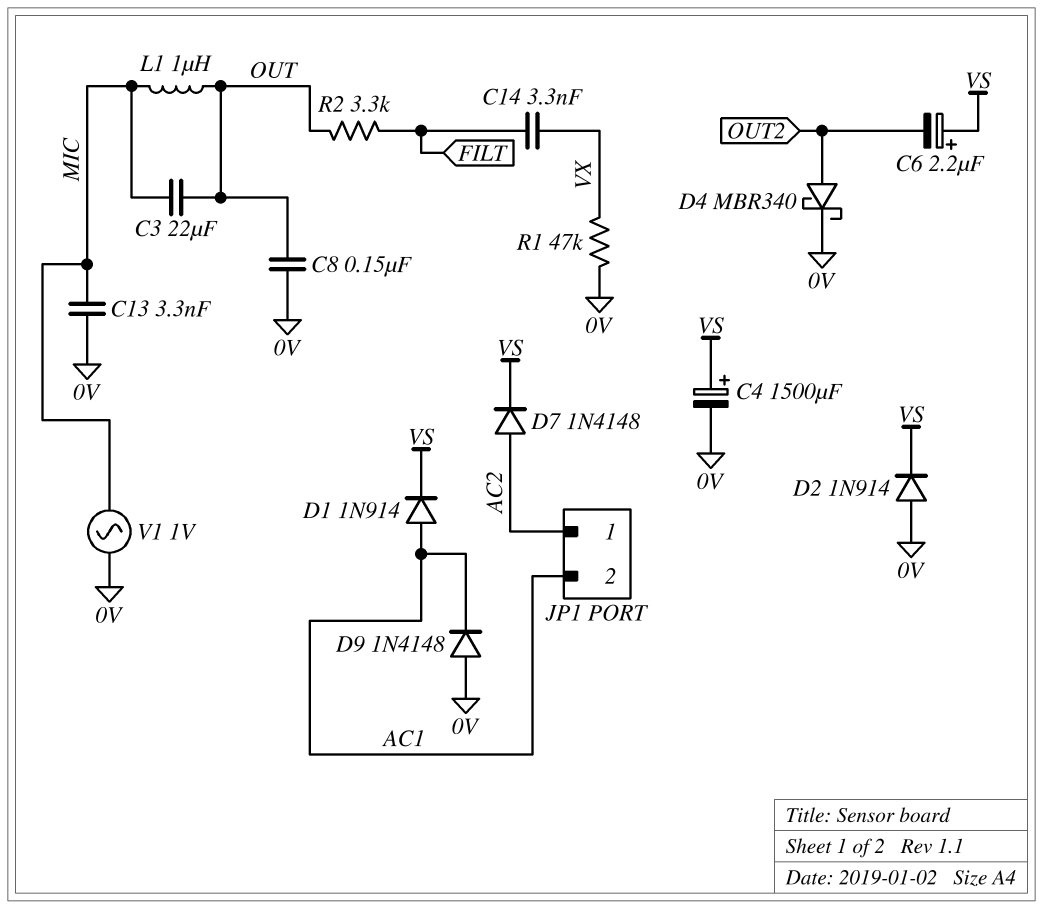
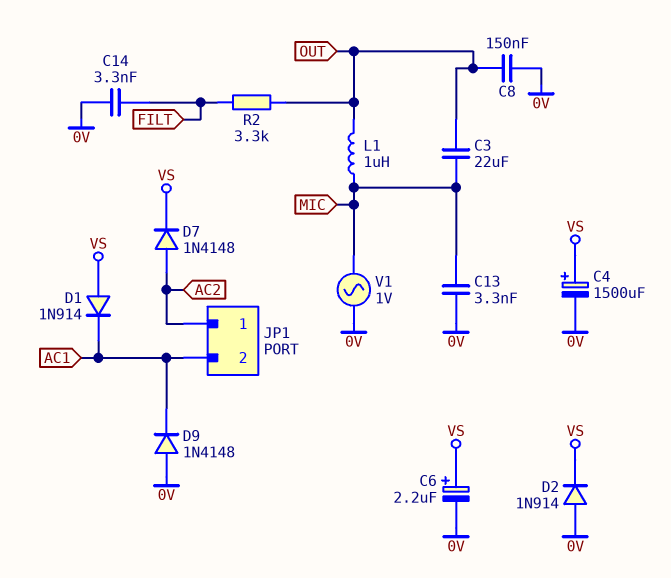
C6: 2.2uF (plus VS, minus OUT2) -> 2.2uF (plus VS, minus 0V)
C14: 3.3nF (FILT, VX) -> 3.3nF (0V, FILT)
D1: diode 1N914 (A AC1, K VS) -> diode 1N914 (A VS, K AC1)
D4: schottky MBR340 (A OUT2, K 0V) -> none
R1: 47k (0V, VX) -> none

